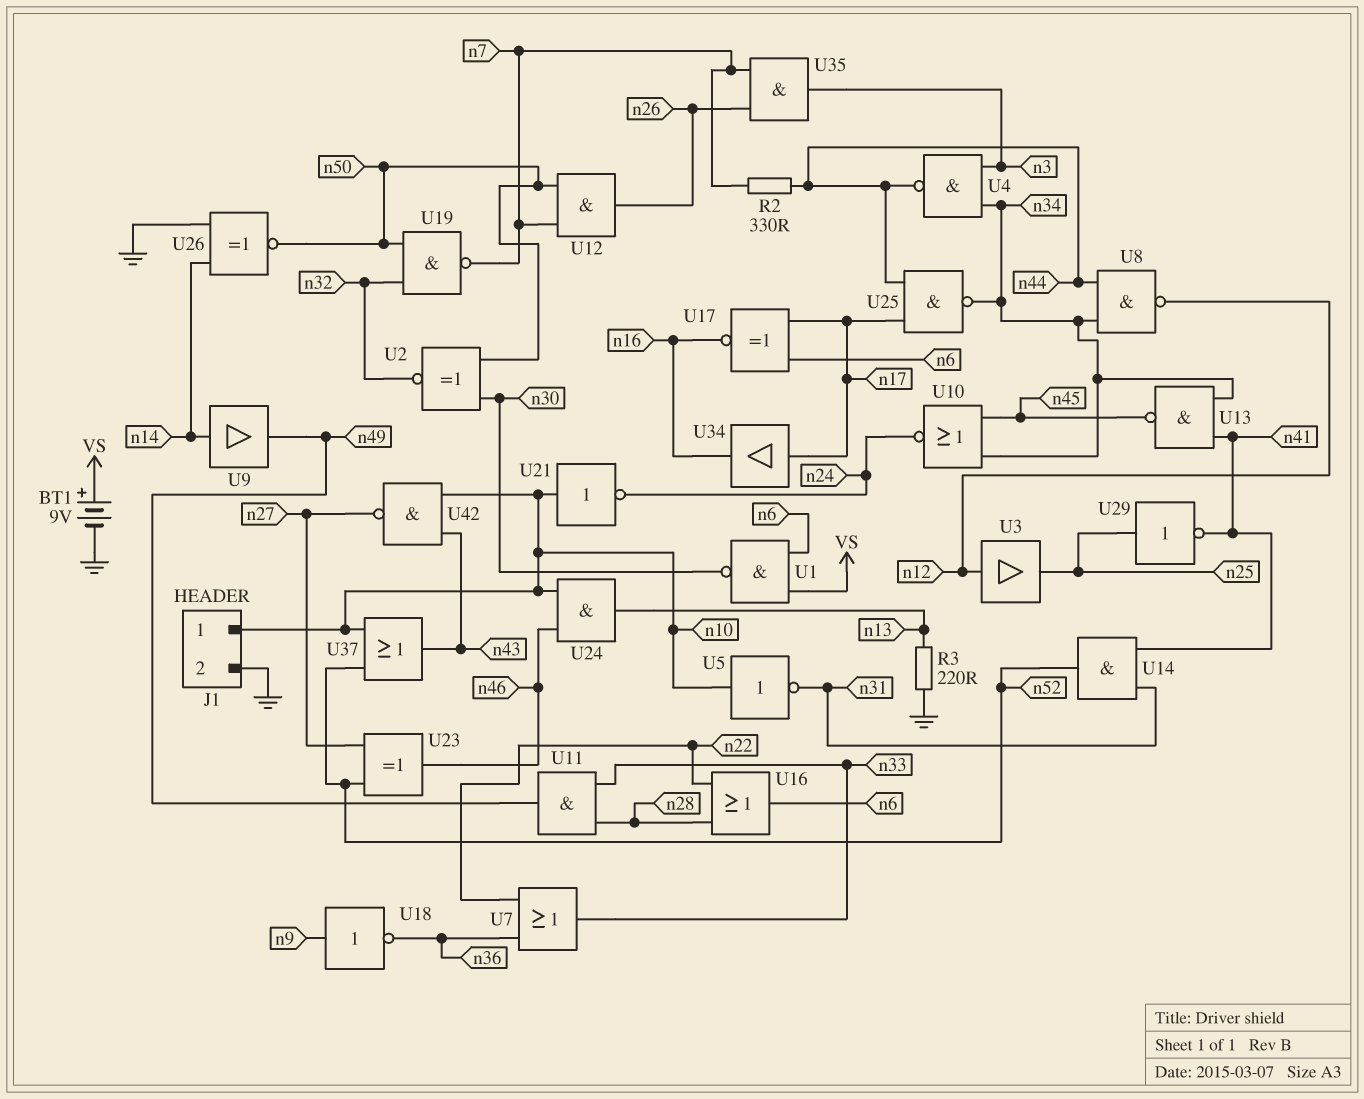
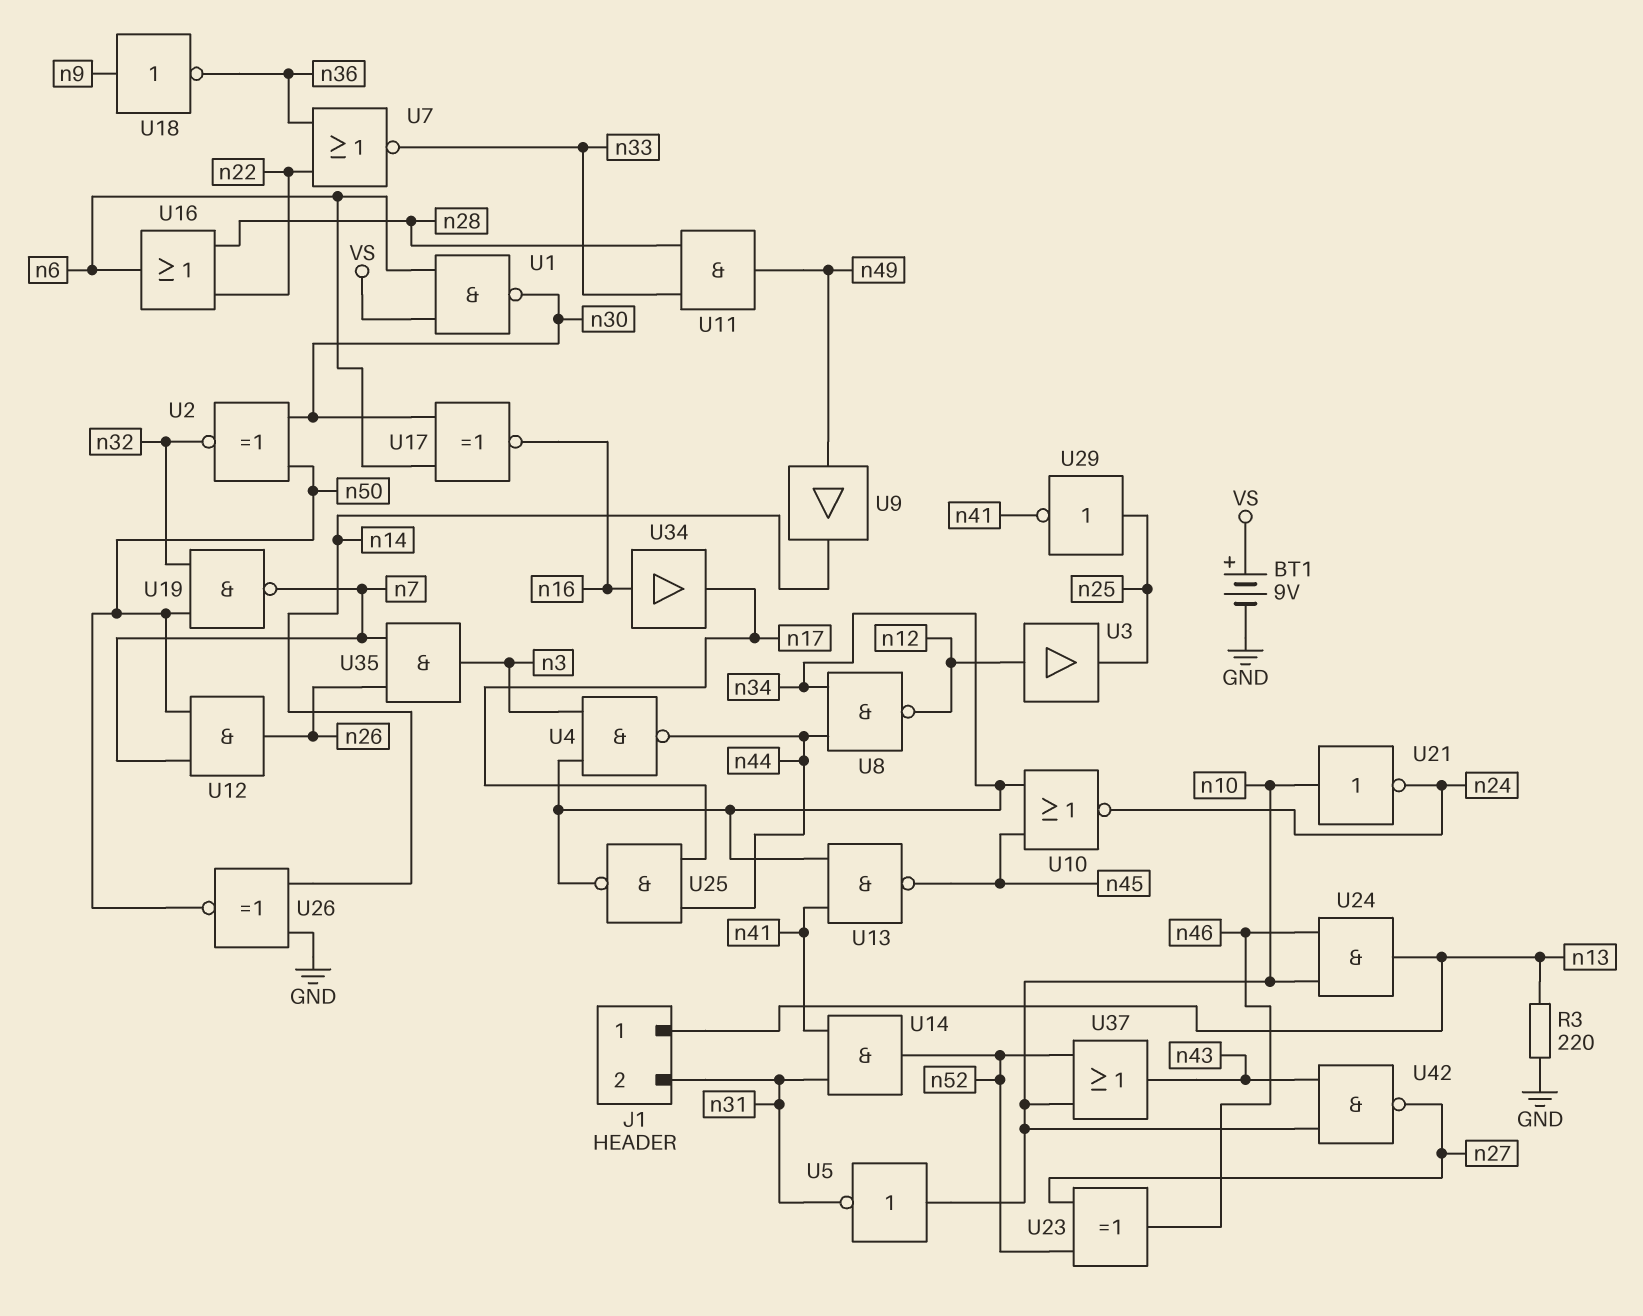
J1 pin 1: n10 -> n13
J1 pin 2: GND -> n31
R2: 330 (n7, n44) -> none
U7: OR (in n22, in n36, out n33) -> NOR (in n22, in n36, out n33)
U9: buffer (in n14, out n49) -> buffer (in n49, out n14)
U17: XNOR (in n6, in n17, out n16) -> XNOR (in n6, in n30, out n16)
U34: buffer (in n17, out n16) -> buffer (in n16, out n17)

